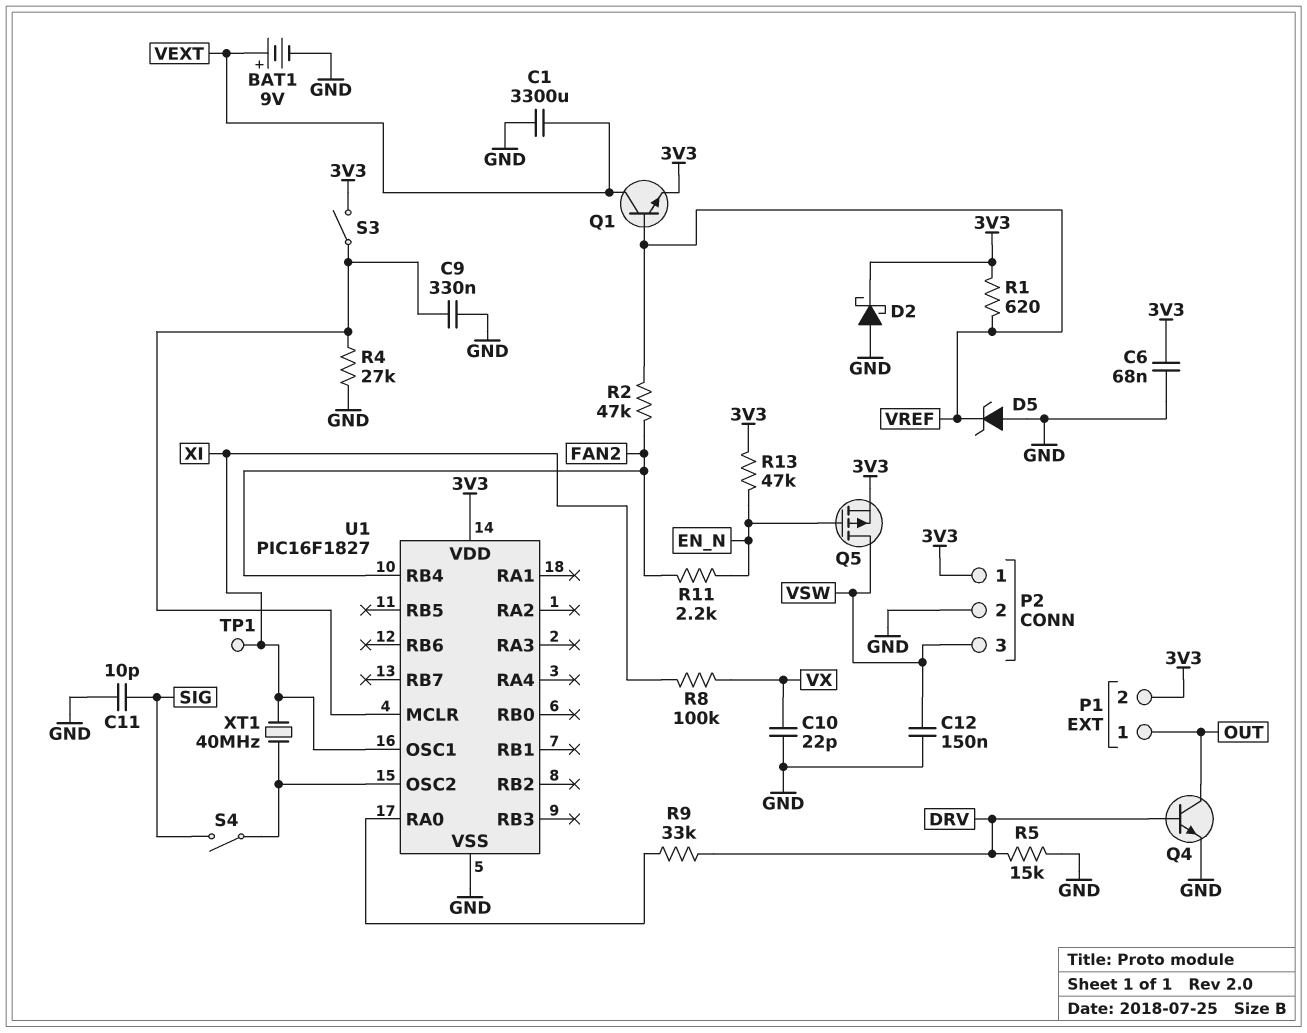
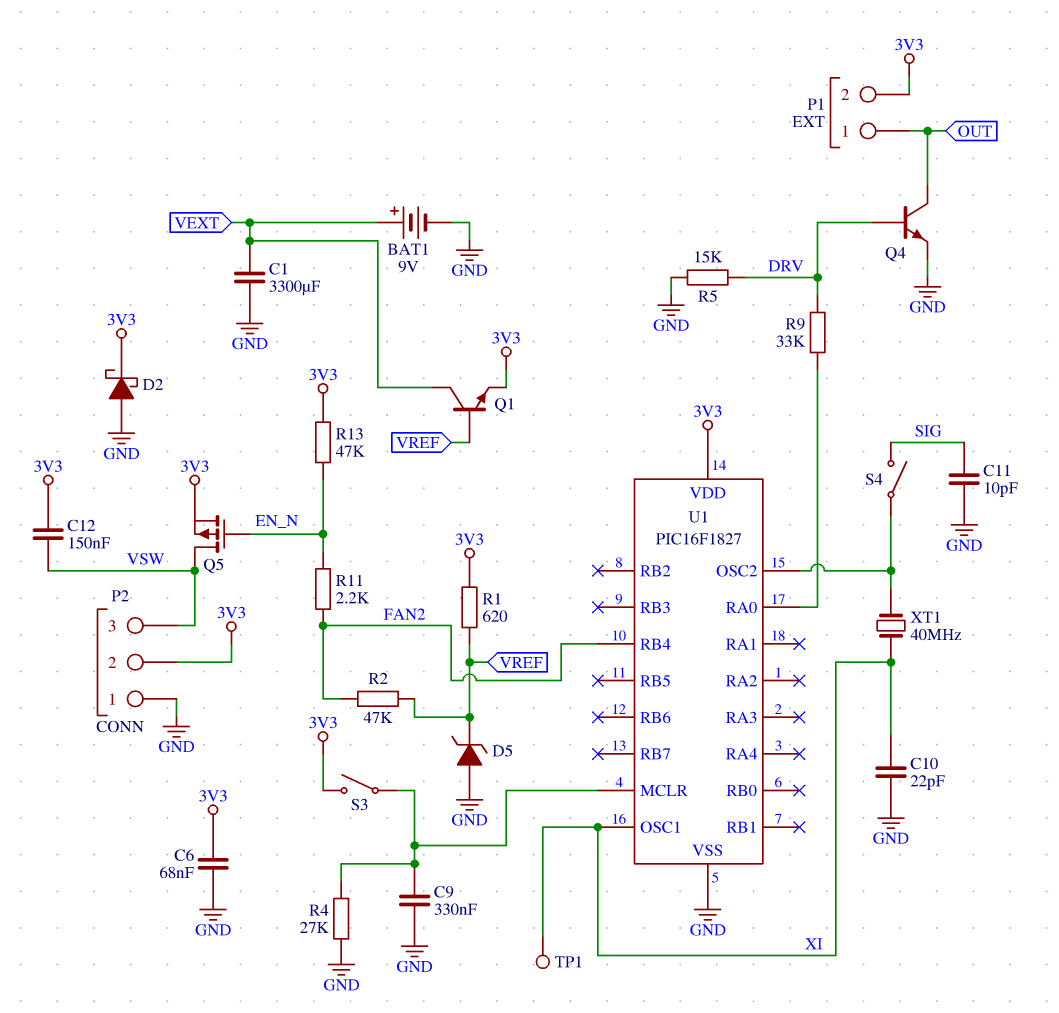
C10: 22pF (GND, VX) -> 22pF (GND, XI)
C12: 150nF (GND, VSW) -> 150nF (3V3, VSW)
P2 pin 1: 3V3 -> GND
P2 pin 2: GND -> 3V3
R8: 100k (VX, XI) -> none

